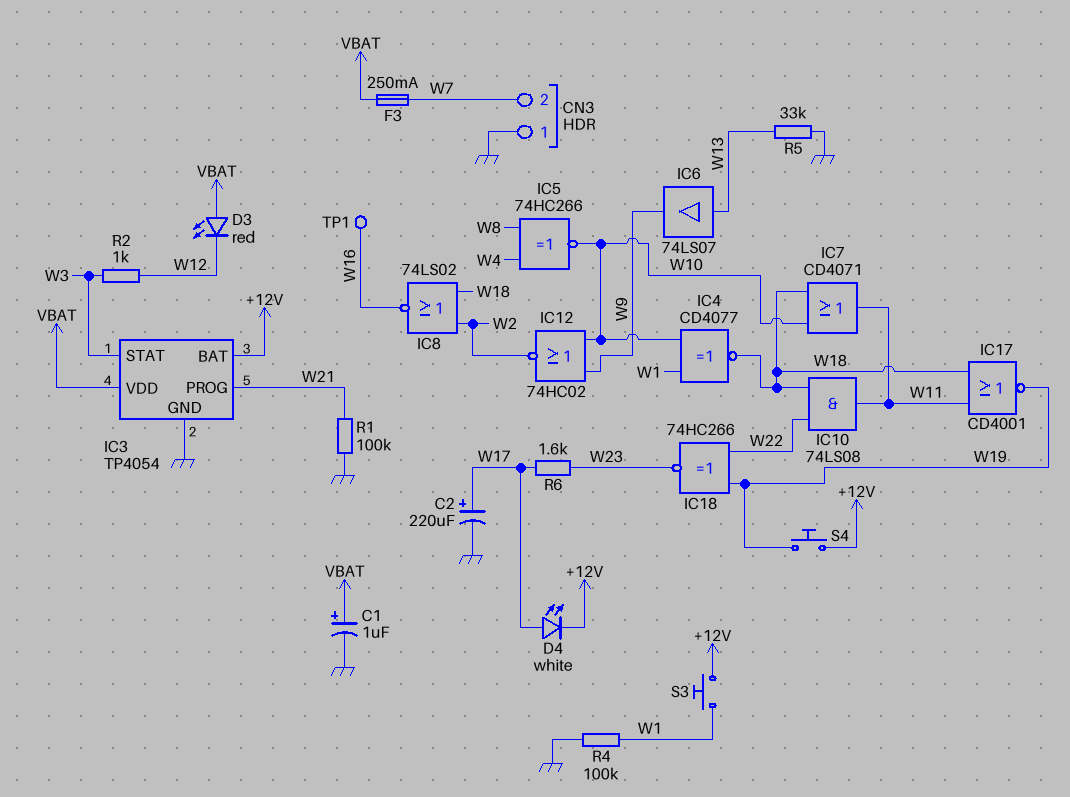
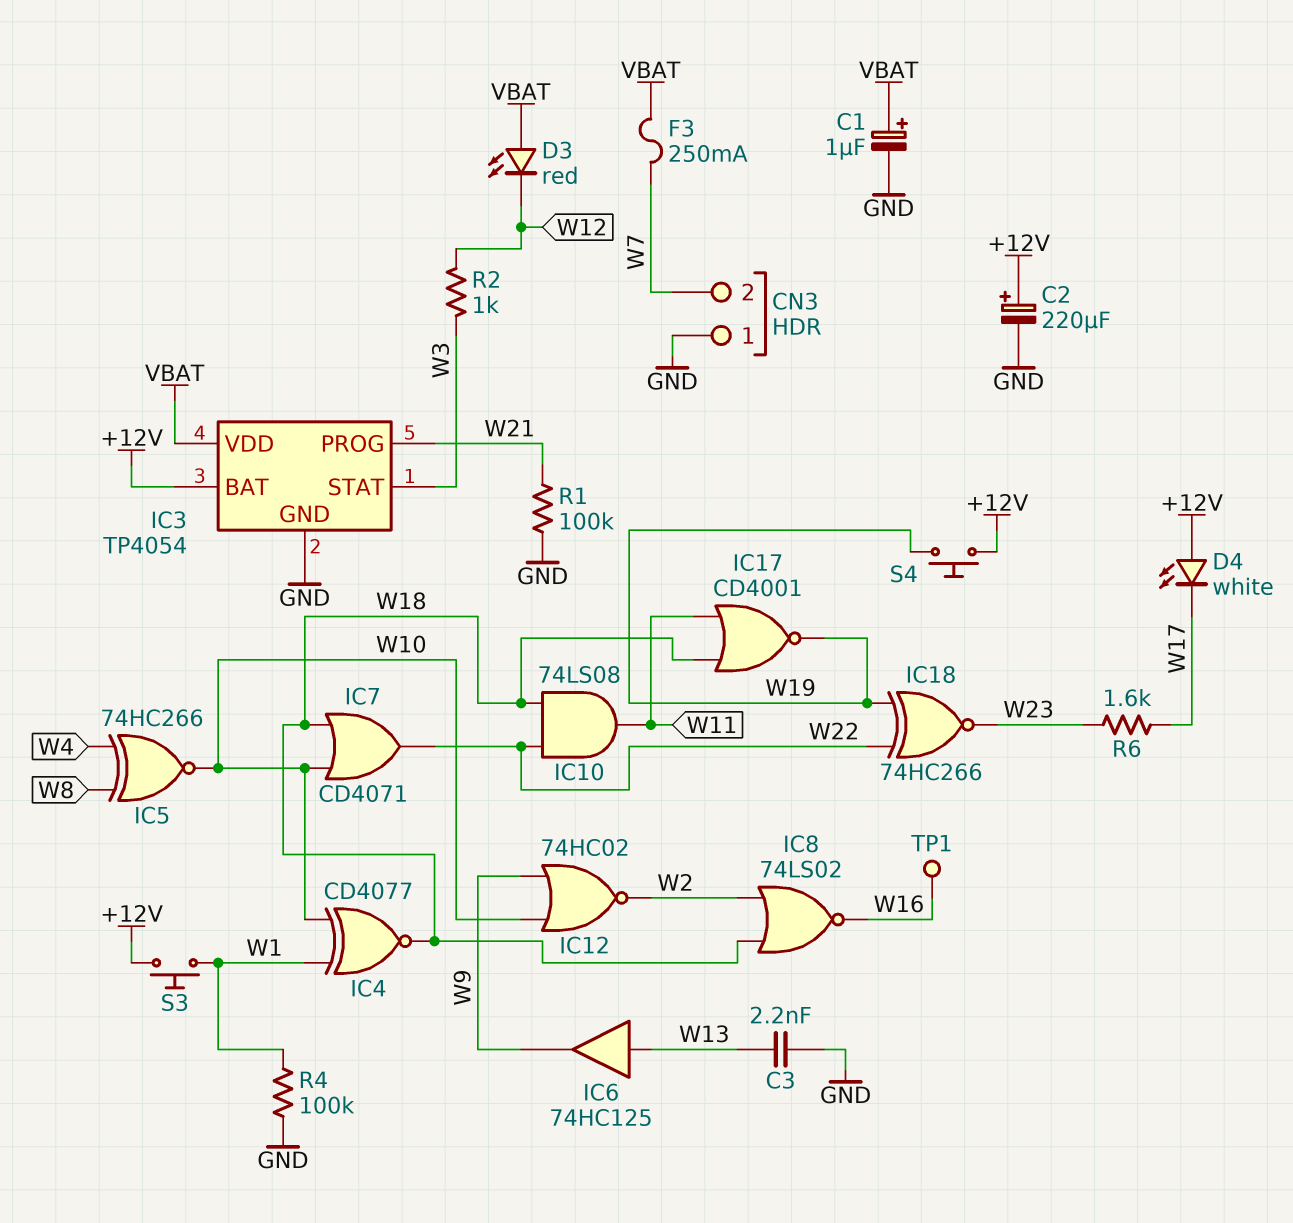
C2: 220uF (plus W17, minus GND) -> 220uF (plus +12V, minus GND)
C3: none -> 2.2nF (GND, W13)
D4: LED white (A W17, K +12V) -> LED white (A +12V, K W17)
IC6: buffer 74LS07 (in W13, out W9) -> buffer 74HC125 (in W13, out W9)
IC7: OR CD4071 (in W10, in W18, out W11) -> OR CD4071 (in W10, in W18, out W22)
R5: 33k (GND, W13) -> none

